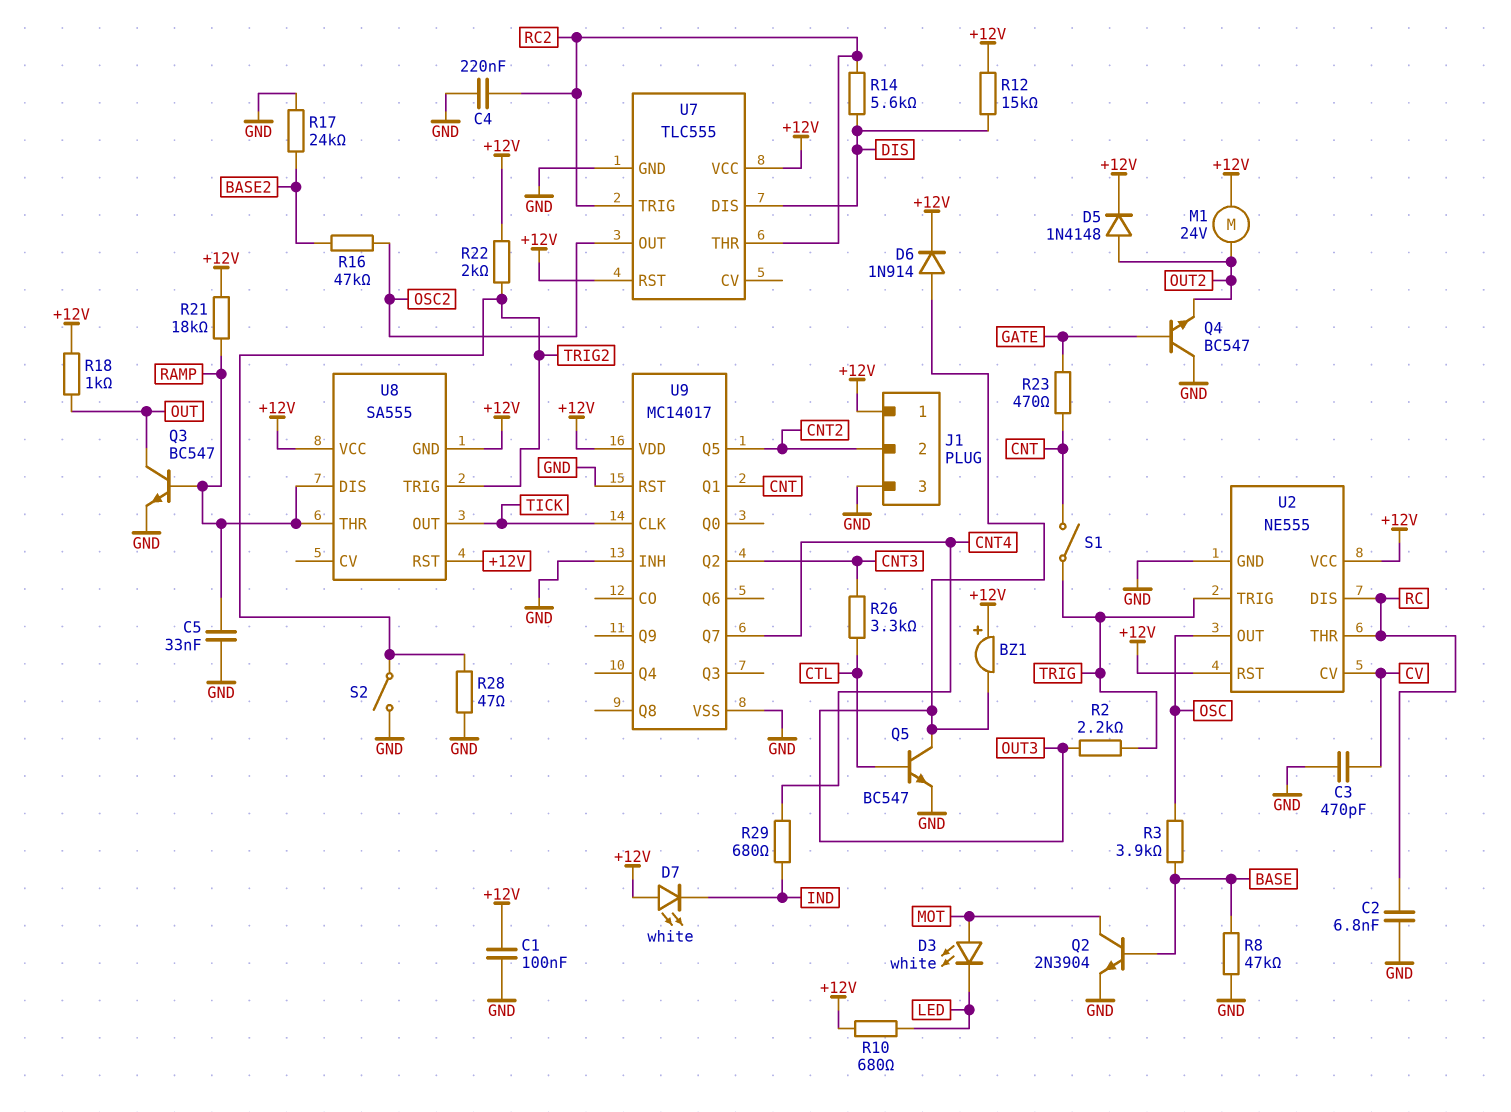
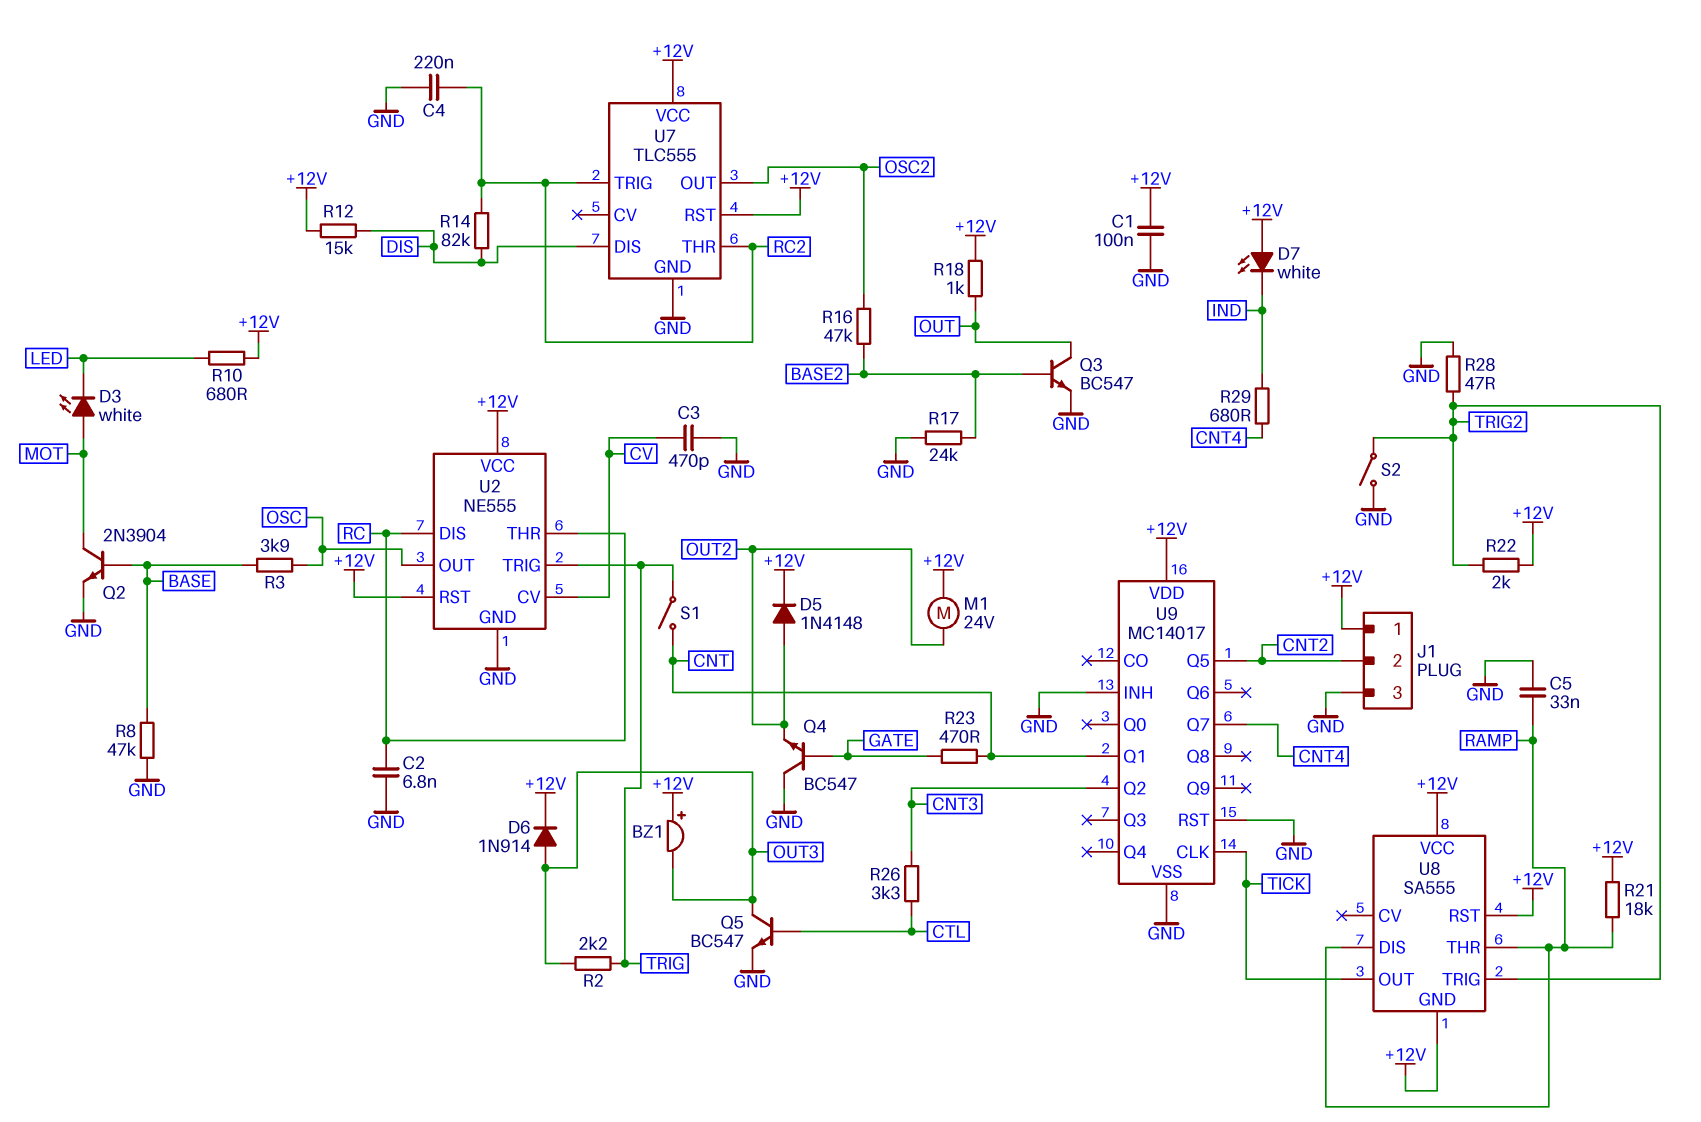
Q3: NPN BC547 (B RAMP, C OUT, E GND) -> NPN BC547 (B BASE2, C OUT, E GND)
R14: 5.6k (DIS, RC2) -> 82k (DIS, RC2)

